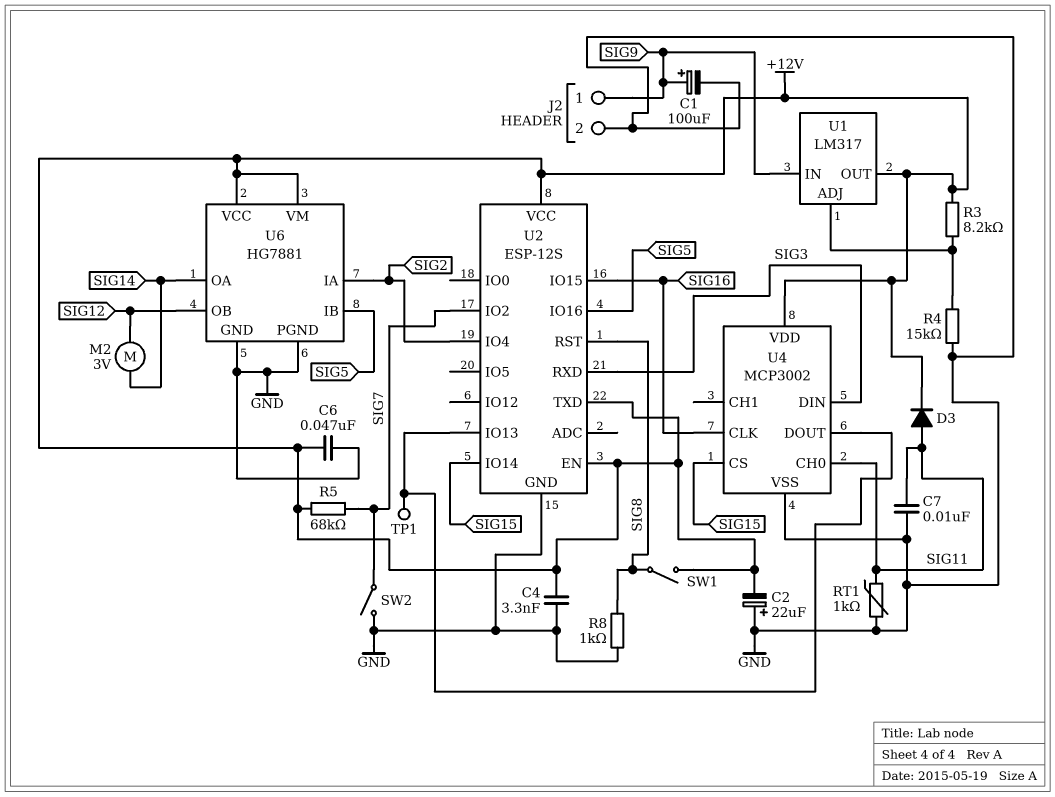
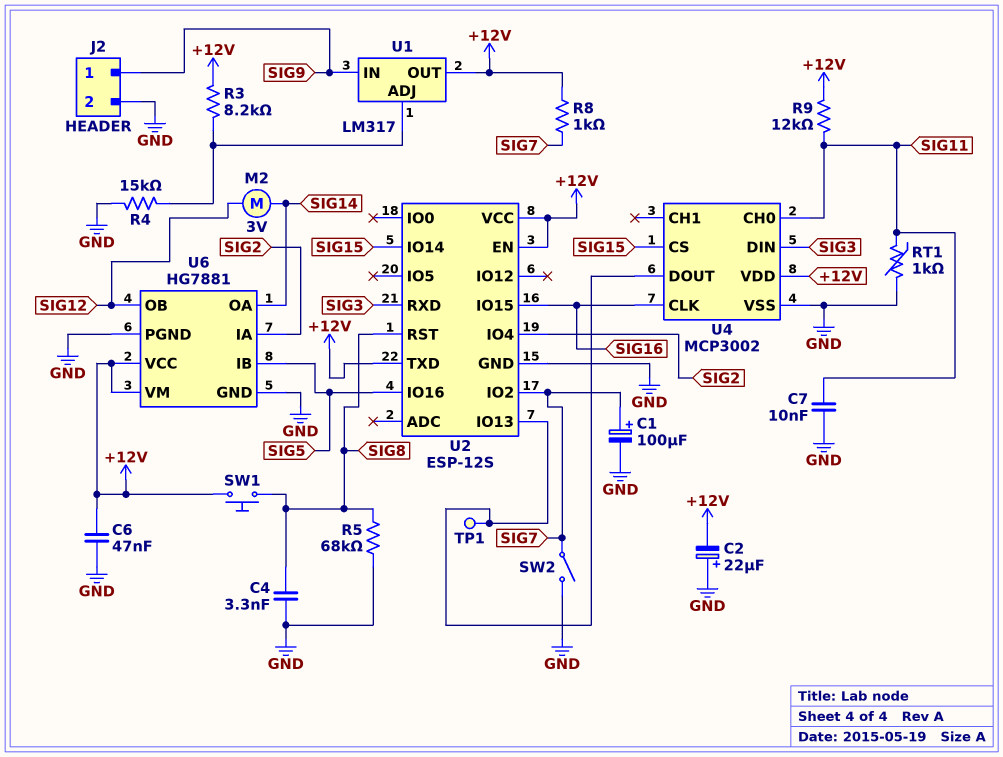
C1: 100uF (plus SIG9, minus GND) -> 100uF (plus SIG7, minus GND)
C4: 3.3nF (+12V, GND) -> 3.3nF (GND, SIG8)
D3: diode (A SIG11, K +12V) -> none
R5: 68k (+12V, SIG7) -> 68k (GND, SIG8)
R8: 1k (GND, SIG8) -> 1k (+12V, SIG7)
R9: none -> 12k (+12V, SIG11)
SW1: switch (+12V, SIG8) -> button (+12V, SIG8)

